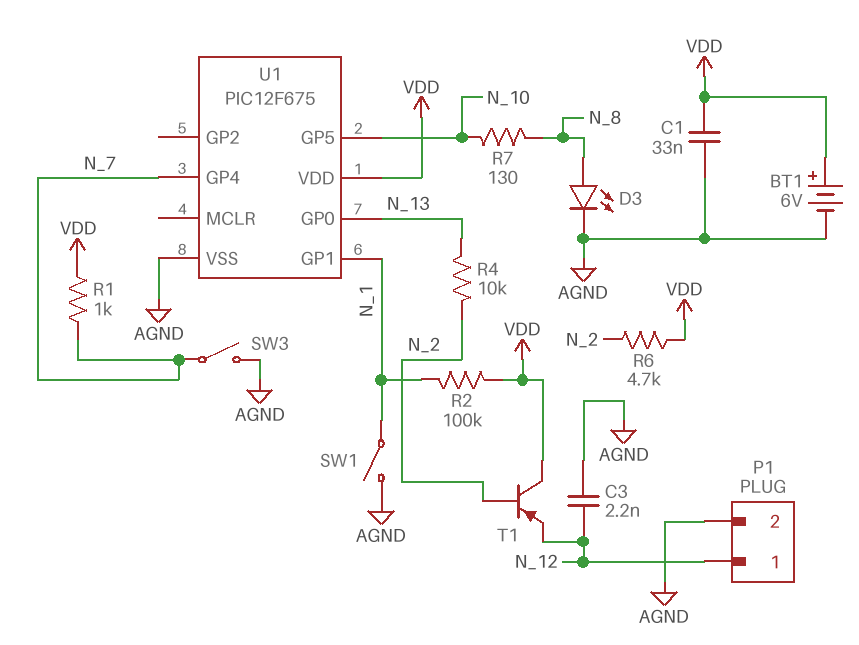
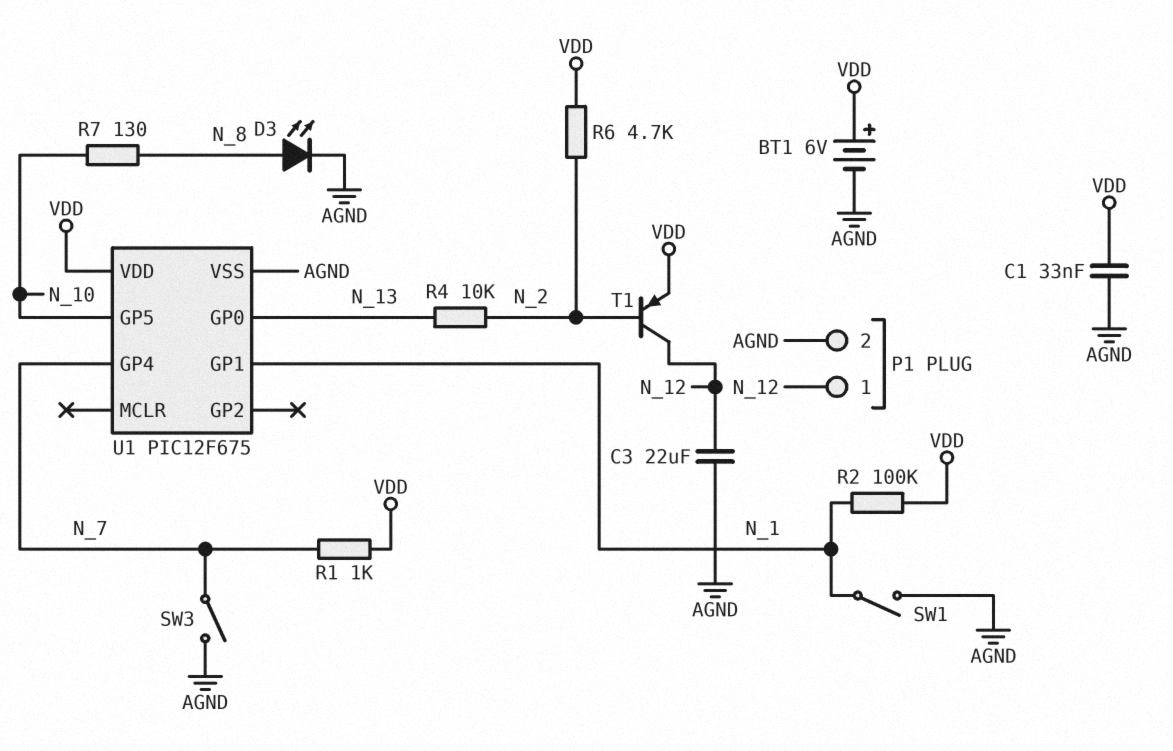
C3: 2.2nF (AGND, N_12) -> 22uF (AGND, N_12)
T1: PNP (B N_2, C VDD, E N_12) -> PNP (B N_2, C N_12, E VDD)

